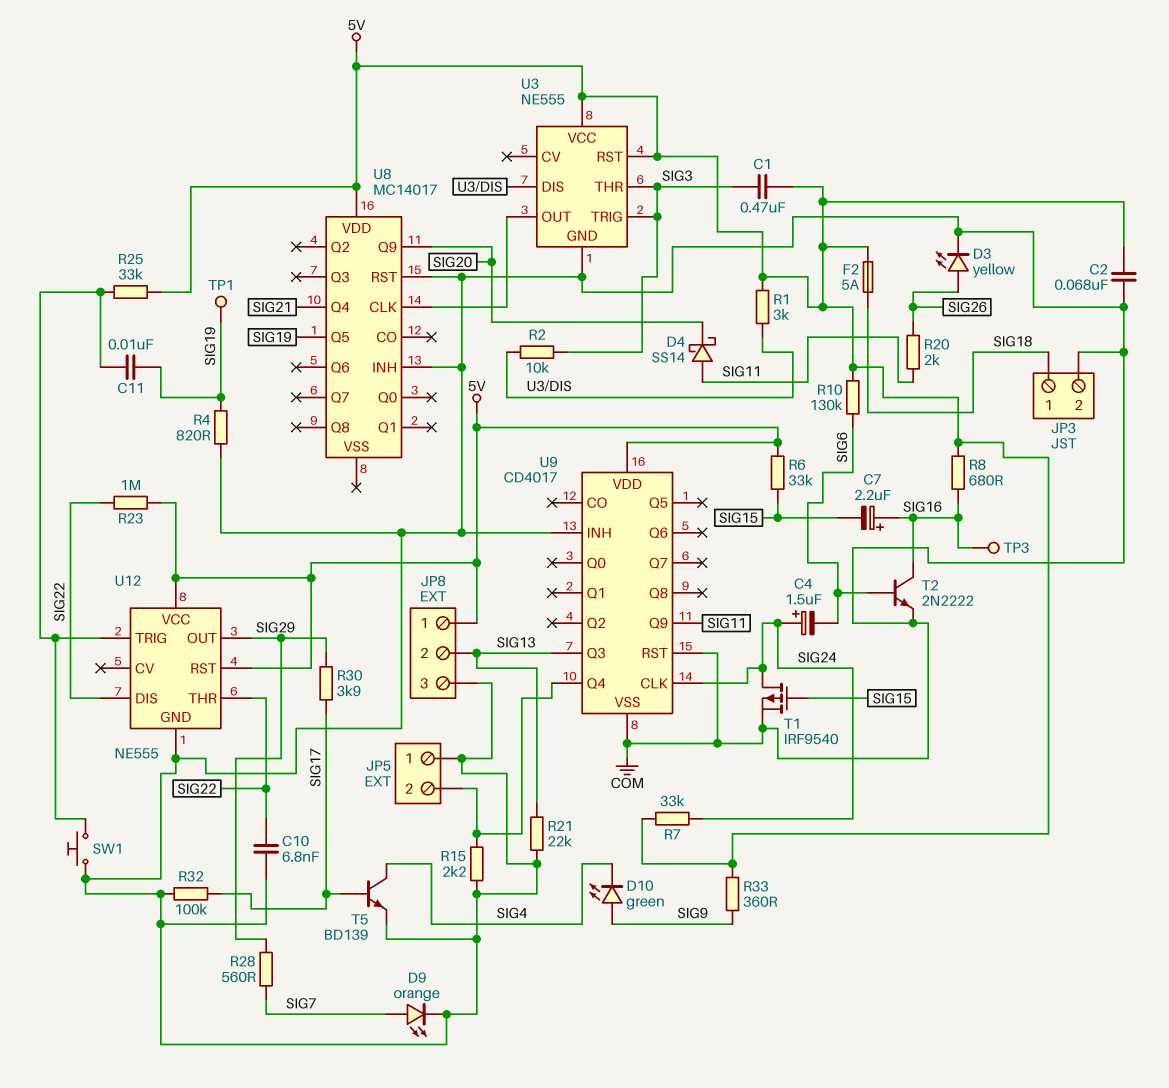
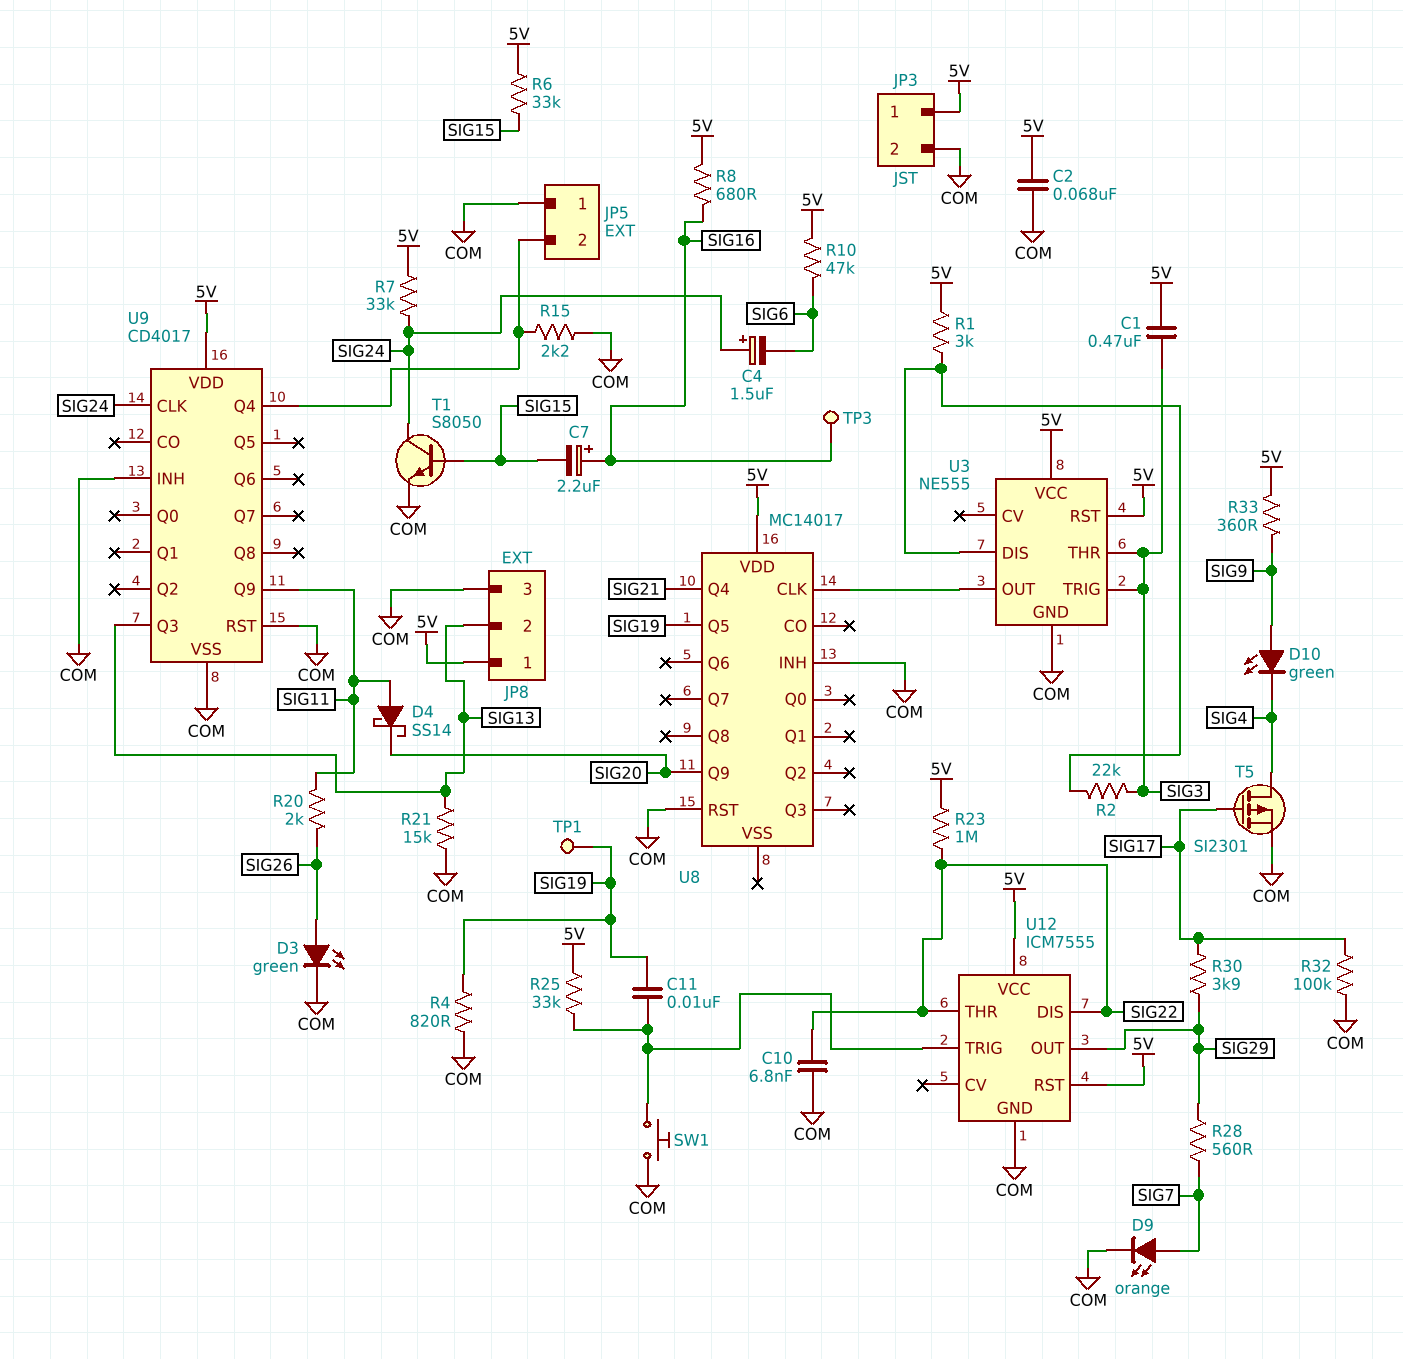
D3: LED yellow (A SIG26, K COM) -> LED green (A SIG26, K COM)
F2: 5A (5V, SIG18) -> none
JP3 pin 1: SIG18 -> 5V
R2: 10k (SIG3, U3/DIS) -> 22k (SIG3, U3/DIS)
R10: 130k (5V, SIG6) -> 47k (5V, SIG6)
R21: 22k (COM, SIG13) -> 15k (COM, SIG13)
T1: PMOS IRF9540 (G SIG15, D SIG24, S COM) -> NPN S8050 (B SIG15, C SIG24, E COM)
T2: NPN 2N2222 (B SIG6, C SIG16, E COM) -> none
T5: NPN BD139 (B SIG17, C SIG4, E COM) -> PMOS SI2301 (G SIG17, D SIG4, S COM)
U12: NE555 -> ICM7555

